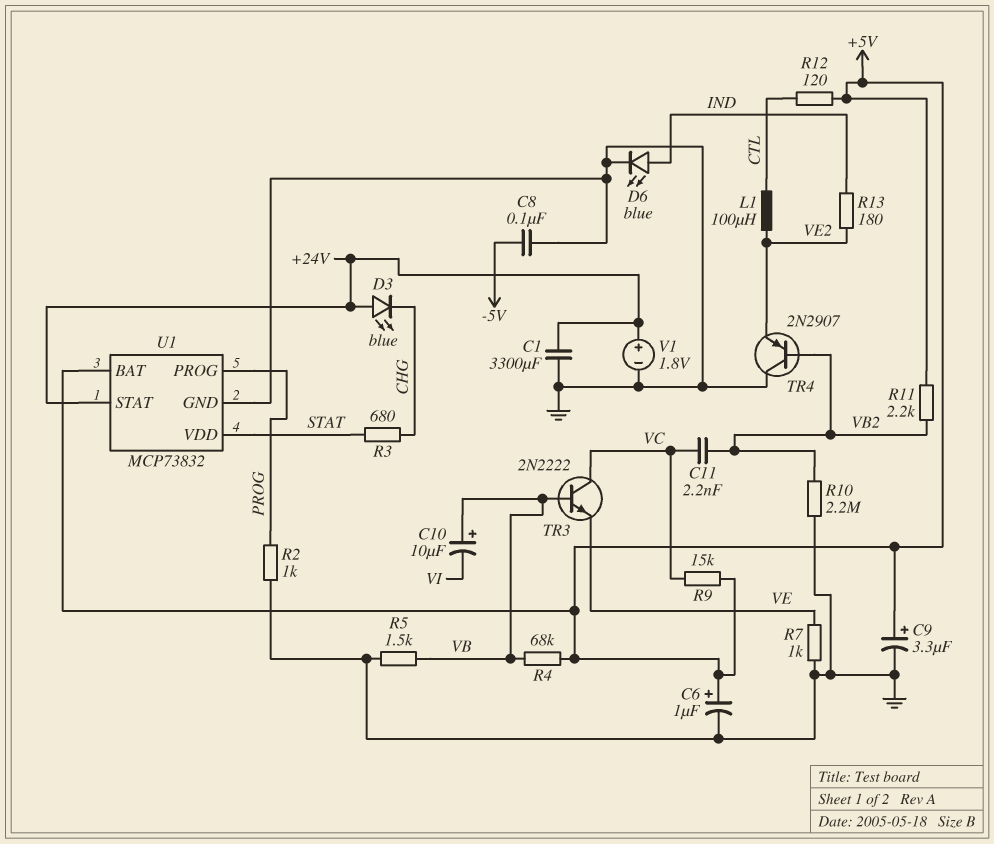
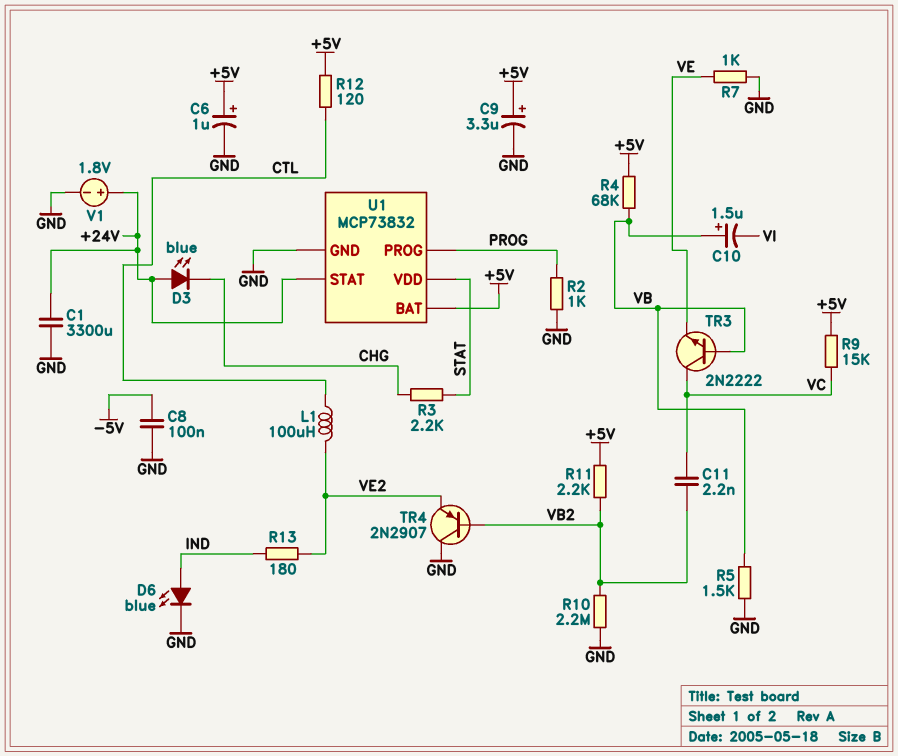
C10: 10uF (plus VB, minus VI) -> 1.5uF (plus VB, minus VI)
R3: 680 (CHG, STAT) -> 2.2k (CHG, STAT)

